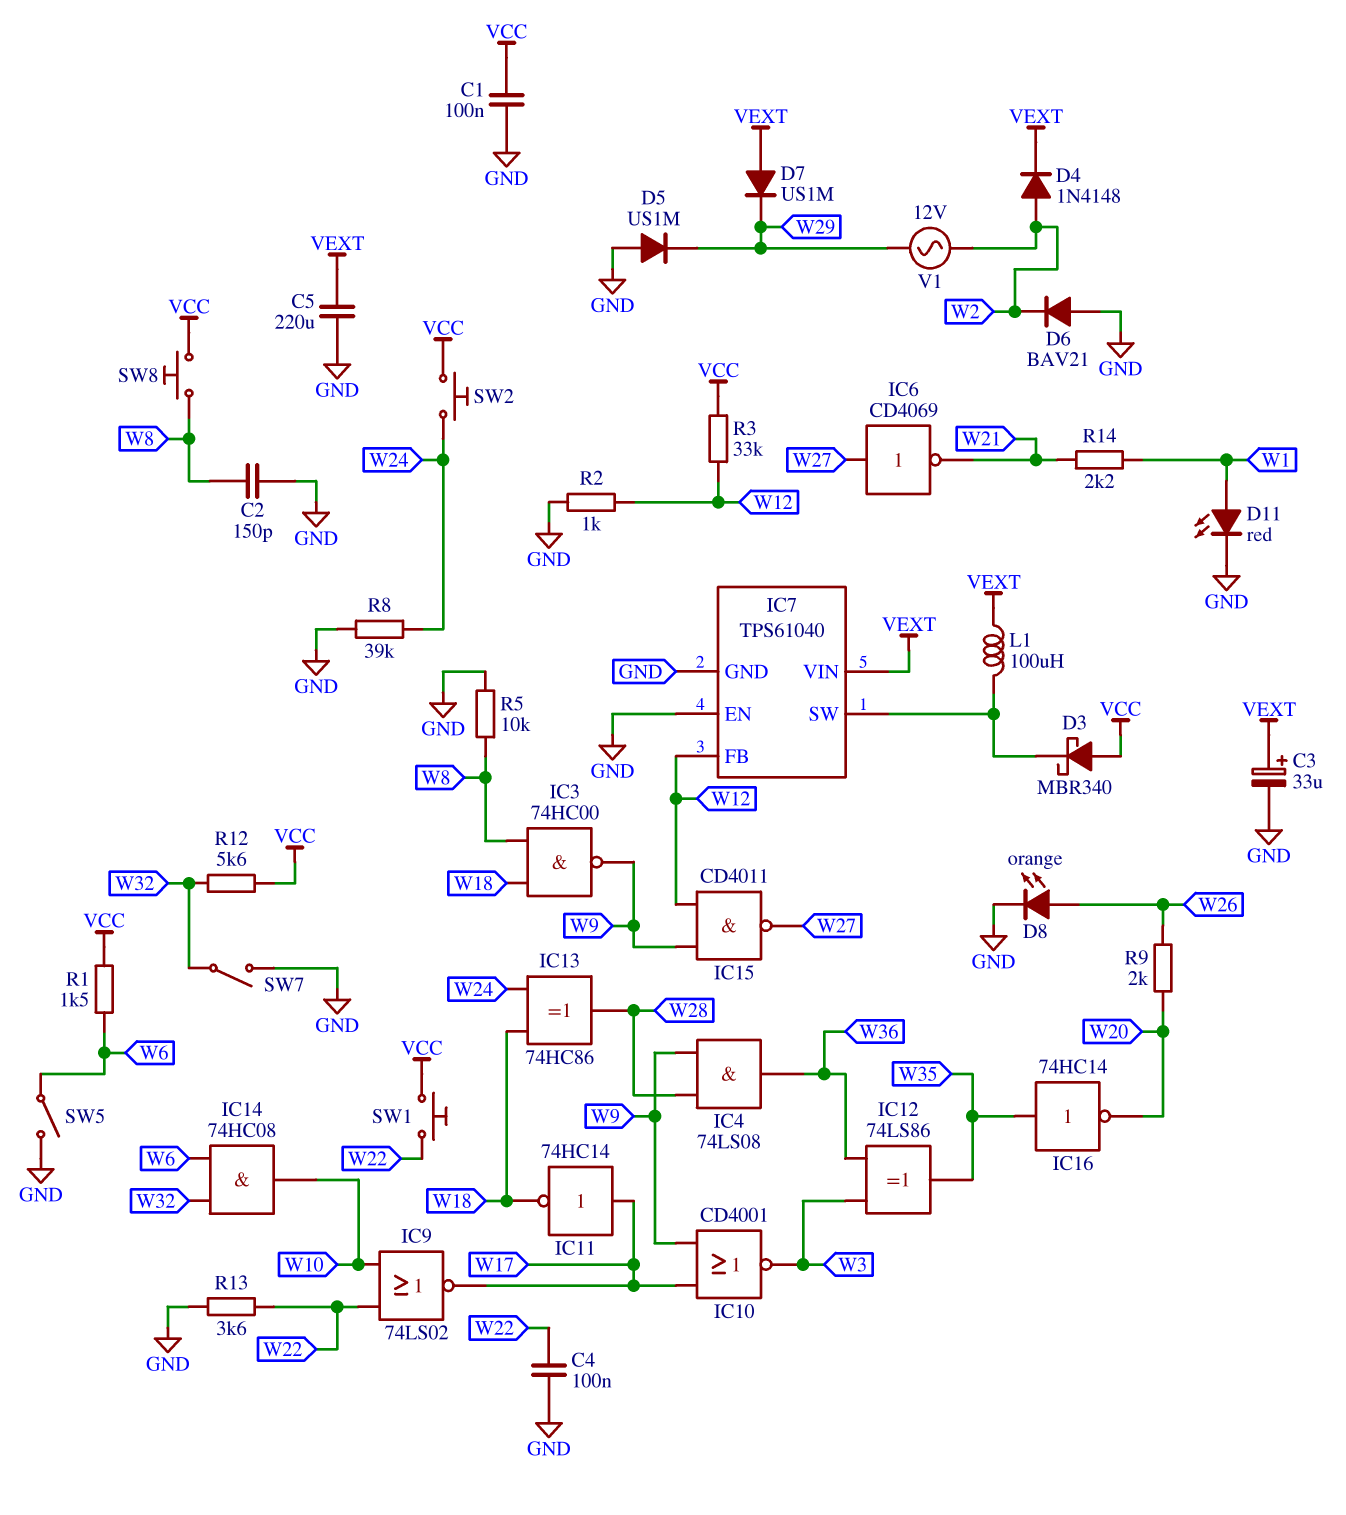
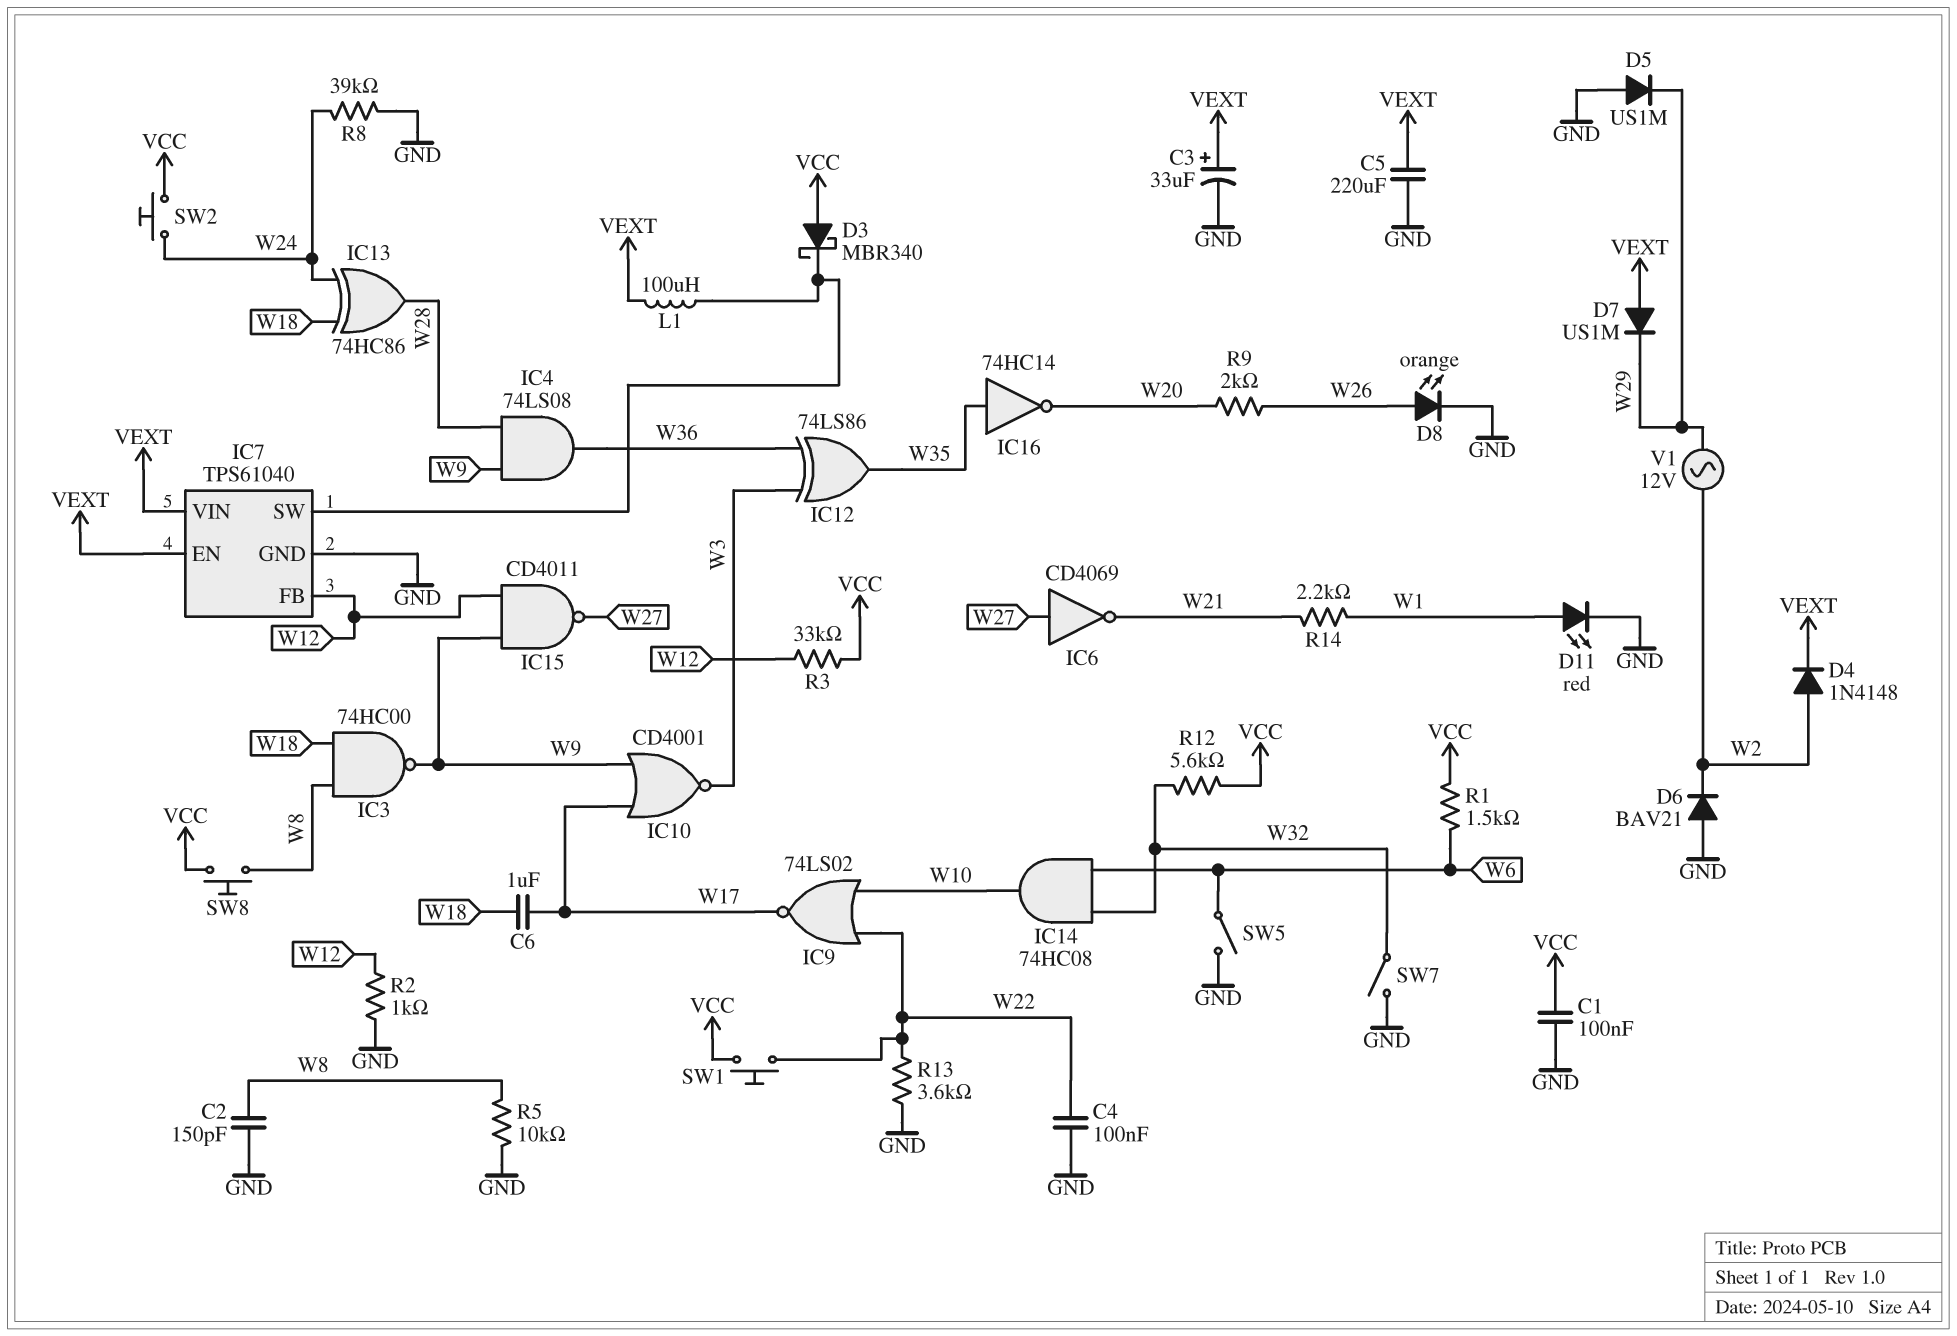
C6: none -> 1uF (W17, W18)
IC7 pin EN: GND -> VEXT
IC11: NOT 74HC14 (in W17, out W18) -> none

